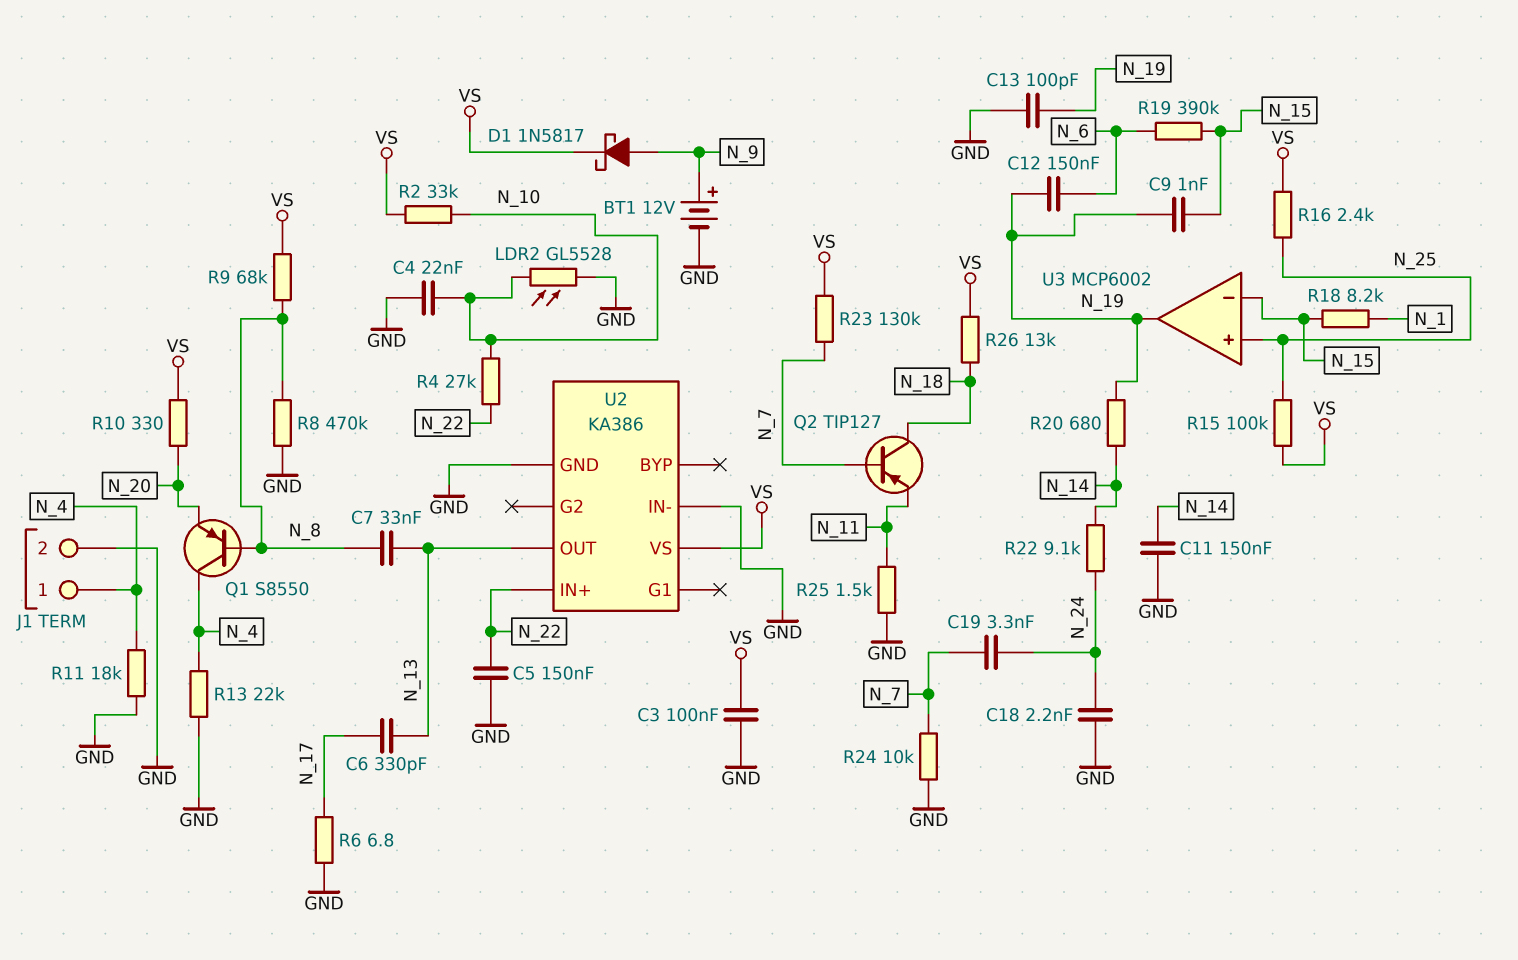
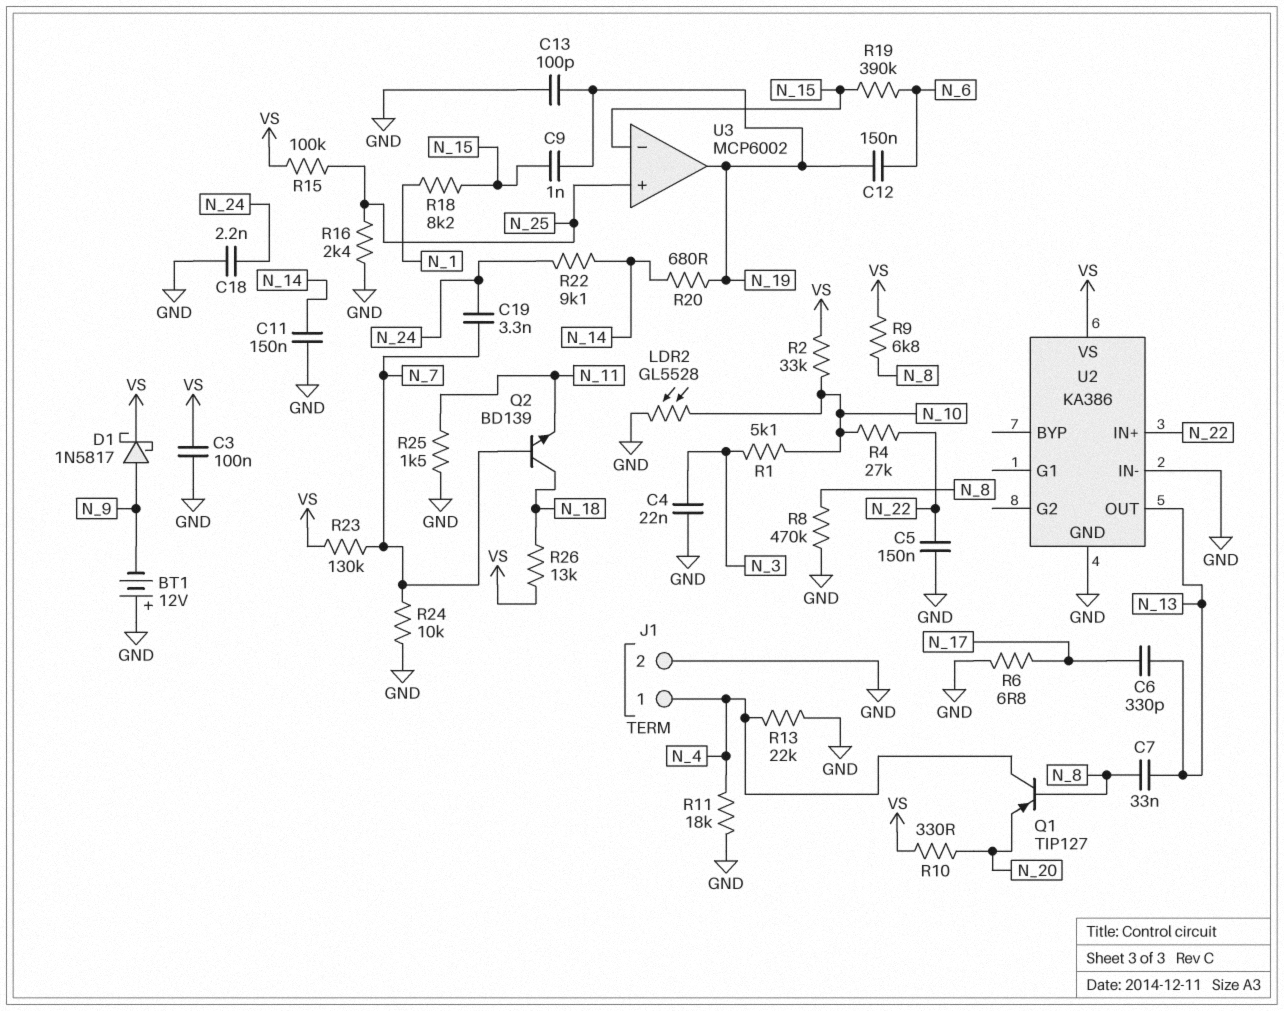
BT1: 12V (plus N_9, minus GND) -> 12V (plus GND, minus N_9)
C4: 22nF (GND, N_10) -> 22nF (GND, N_3)
Q1: PNP S8550 (B N_8, C N_4, E N_20) -> PNP TIP127 (B N_8, C N_4, E N_20)
Q2: PNP TIP127 (B N_7, C N_18, E N_11) -> NPN BD139 (B N_7, C N_18, E N_11)
R1: none -> 5.1k (N_3, N_10)
R9: 68k (N_8, VS) -> 6.8k (N_8, VS)
R16: 2.4k (N_25, VS) -> 2.4k (GND, N_25)

